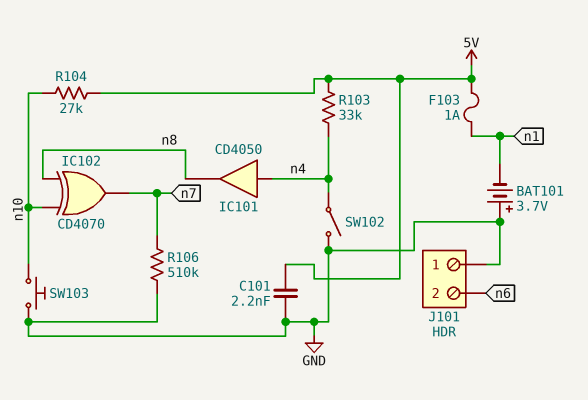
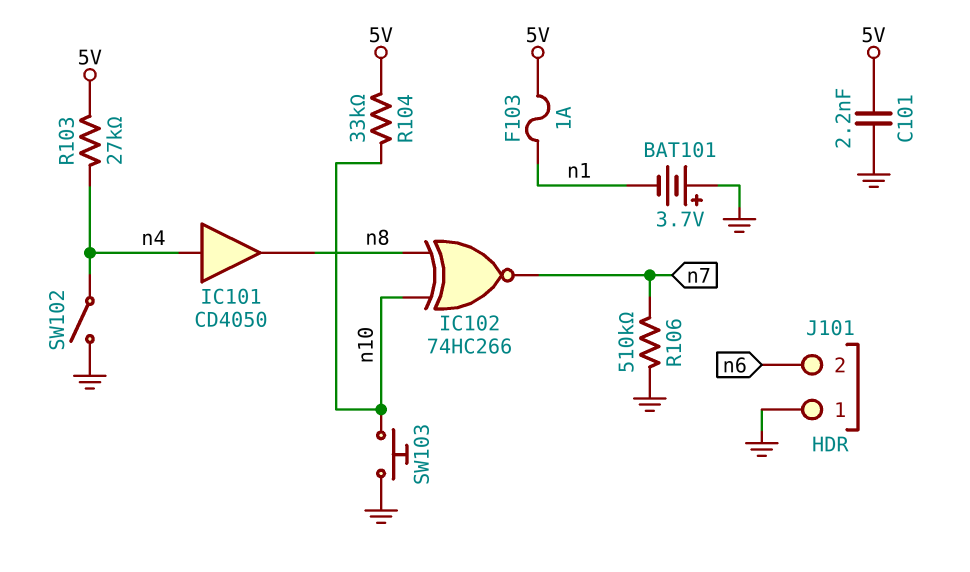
IC102: XOR CD4070 (in n8, in n10, out n7) -> XNOR 74HC266 (in n8, in n10, out n7)
R103: 33k (5V, n4) -> 27k (5V, n4)
R104: 27k (5V, n10) -> 33k (5V, n10)

